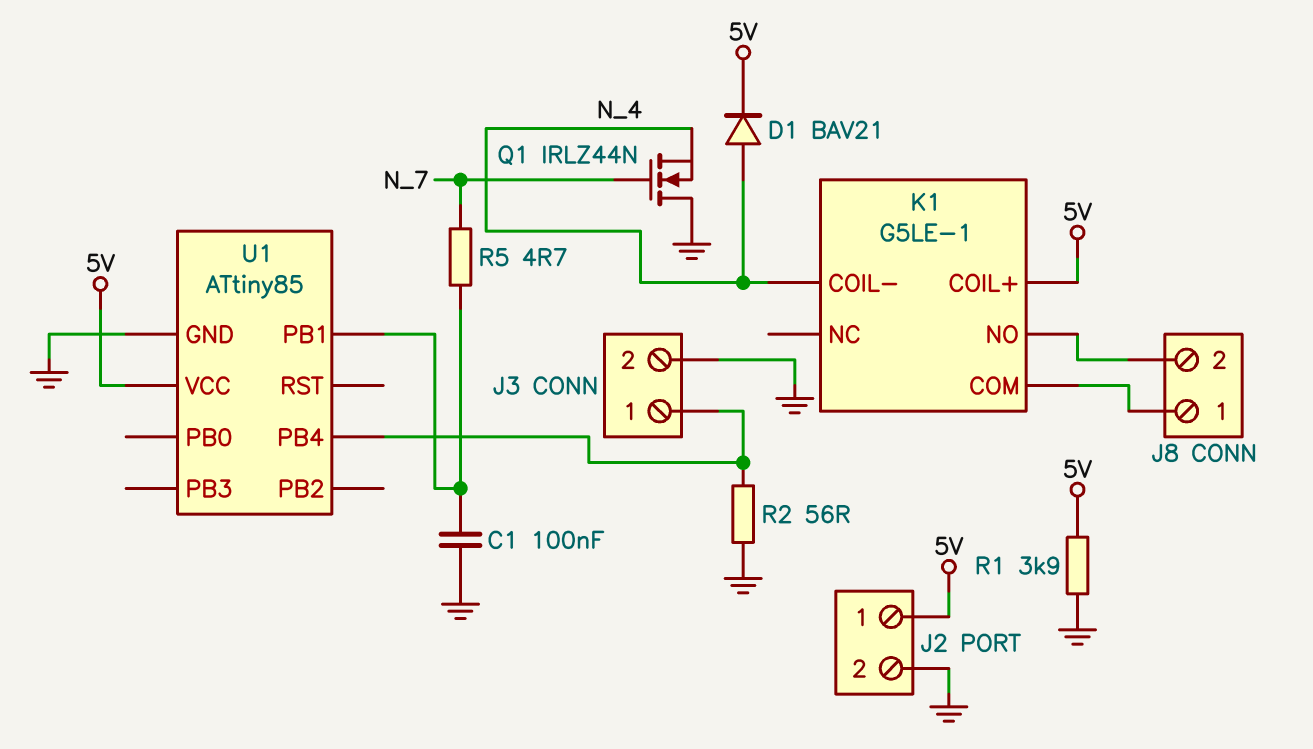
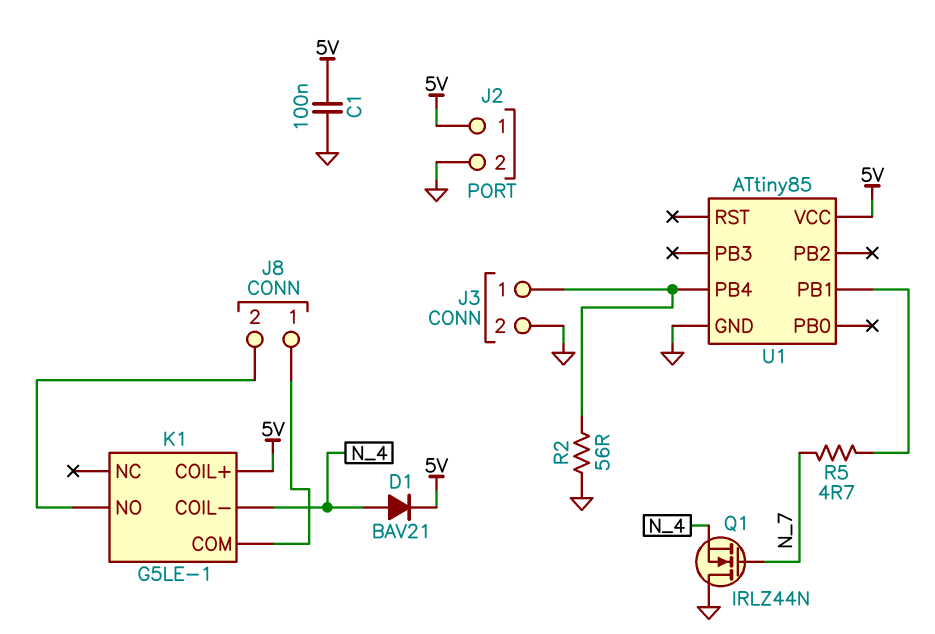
C1: 100nF (GND, U1/PB1) -> 100nF (5V, GND)
R1: 3.9k (5V, GND) -> none

